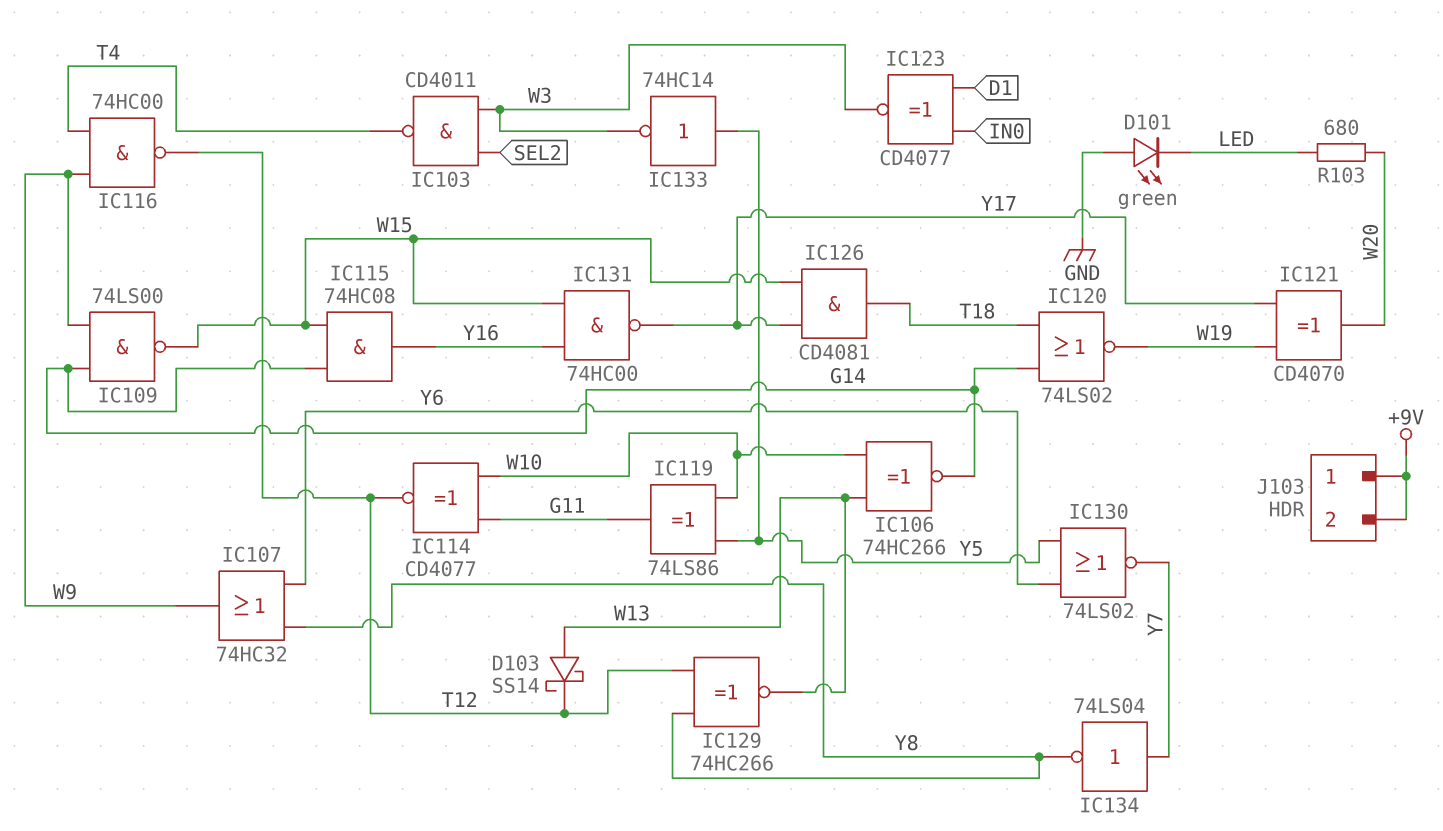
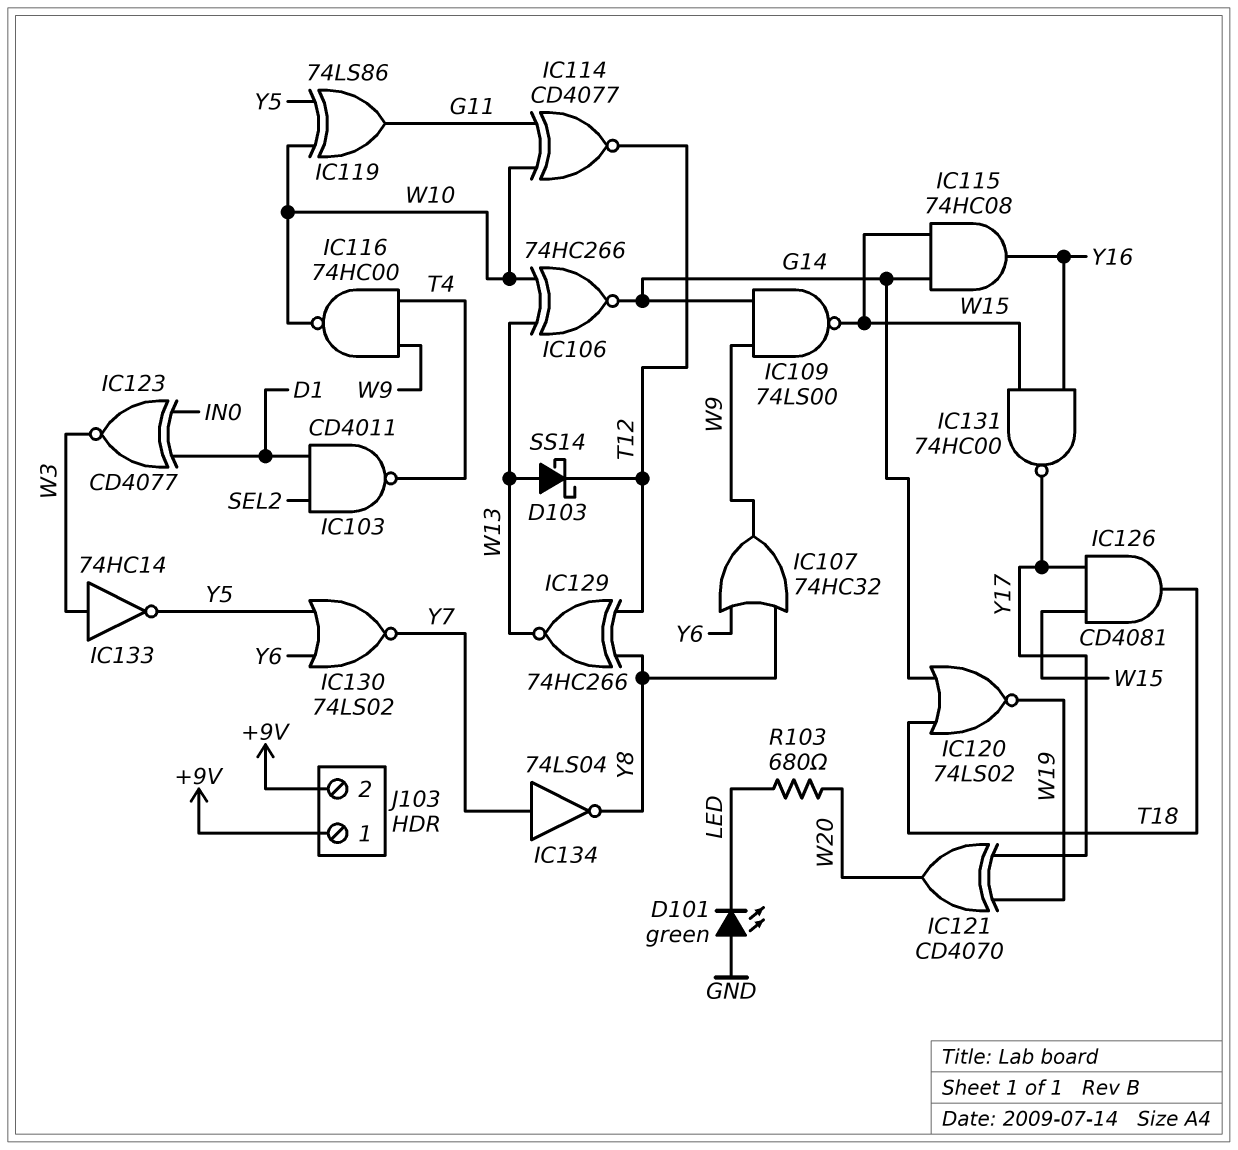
IC103: NAND CD4011 (in SEL2, in W3, out T4) -> NAND CD4011 (in D1, in SEL2, out T4)
IC116: NAND 74HC00 (in T4, in W9, out T12) -> NAND 74HC00 (in T4, in W9, out W10)
IC133: NOT 74HC14 (in Y5, out W3) -> NOT 74HC14 (in W3, out Y5)

